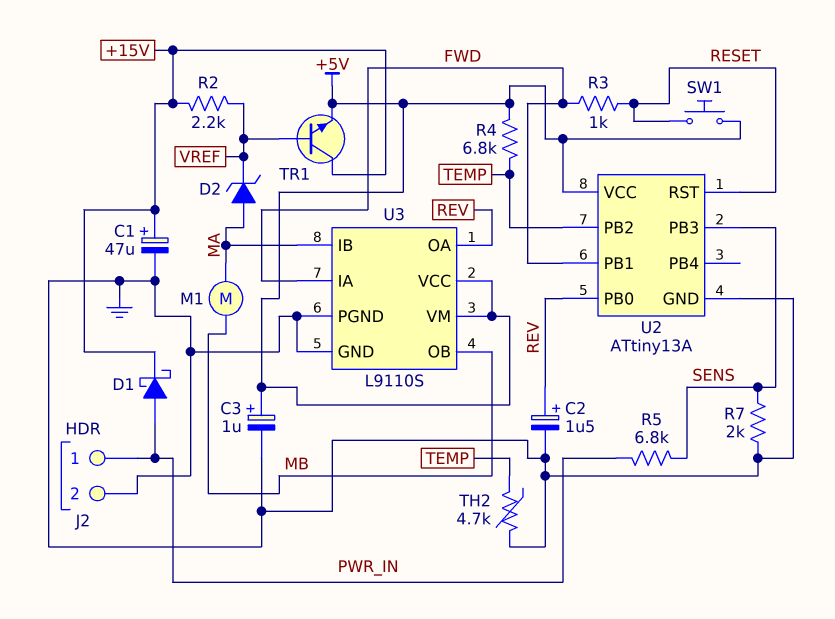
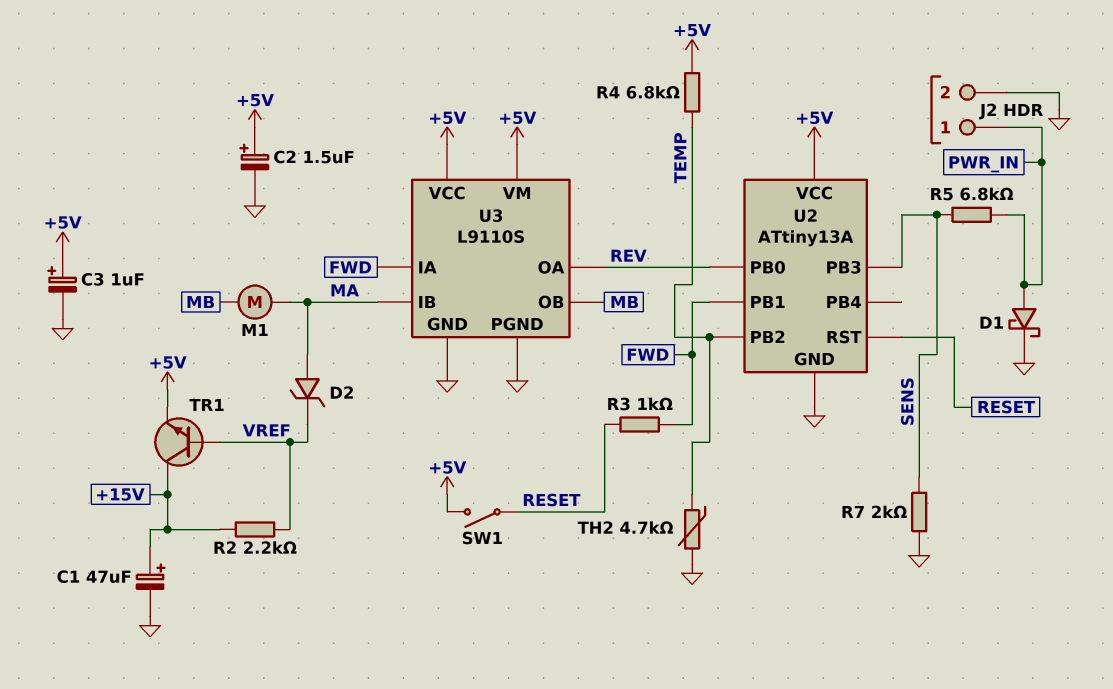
C2: 1.5uF (plus REV, minus GND) -> 1.5uF (plus +5V, minus GND)
D1: schottky (A PWR_IN, K +15V) -> schottky (A PWR_IN, K GND)
SW1: button (+5V, RESET) -> switch (+5V, RESET)

